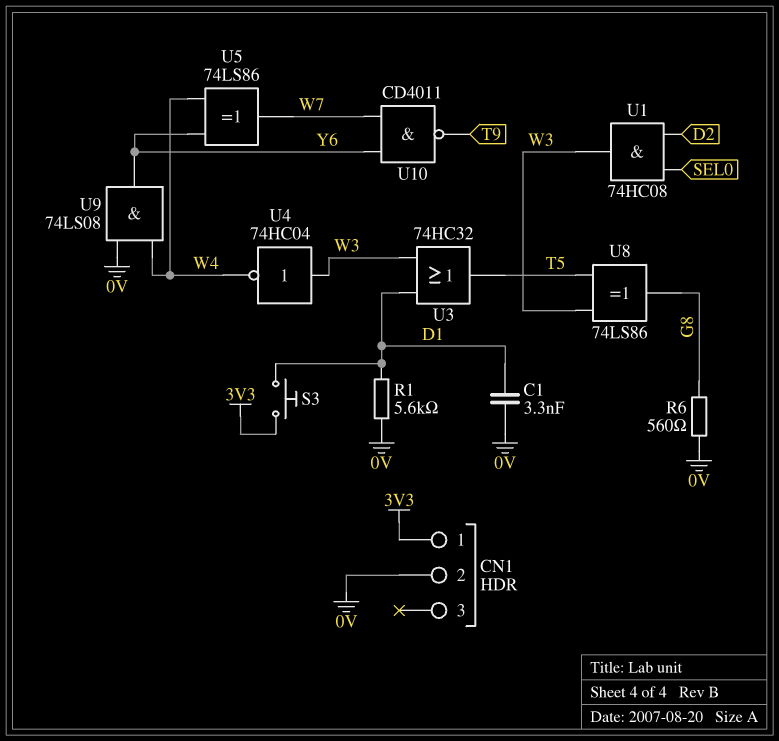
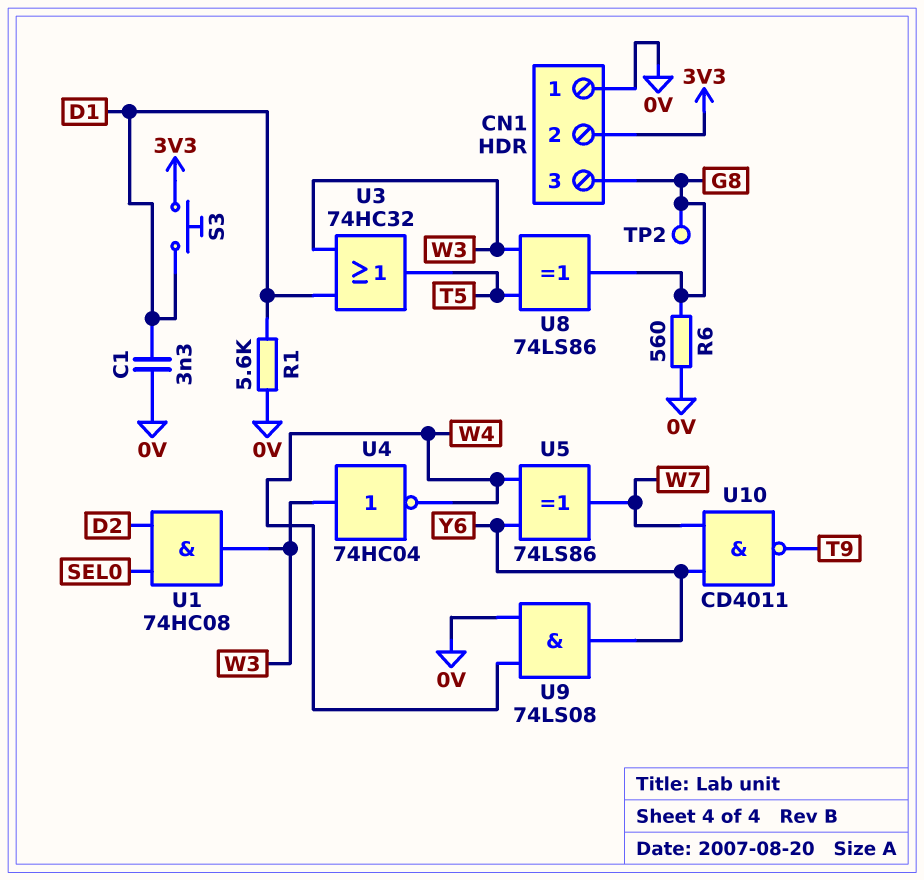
CN1 pin 1: 3V3 -> 0V
CN1 pin 2: 0V -> 3V3
CN1 pin 3: none -> G8
TP2: none -> test point (G8)

